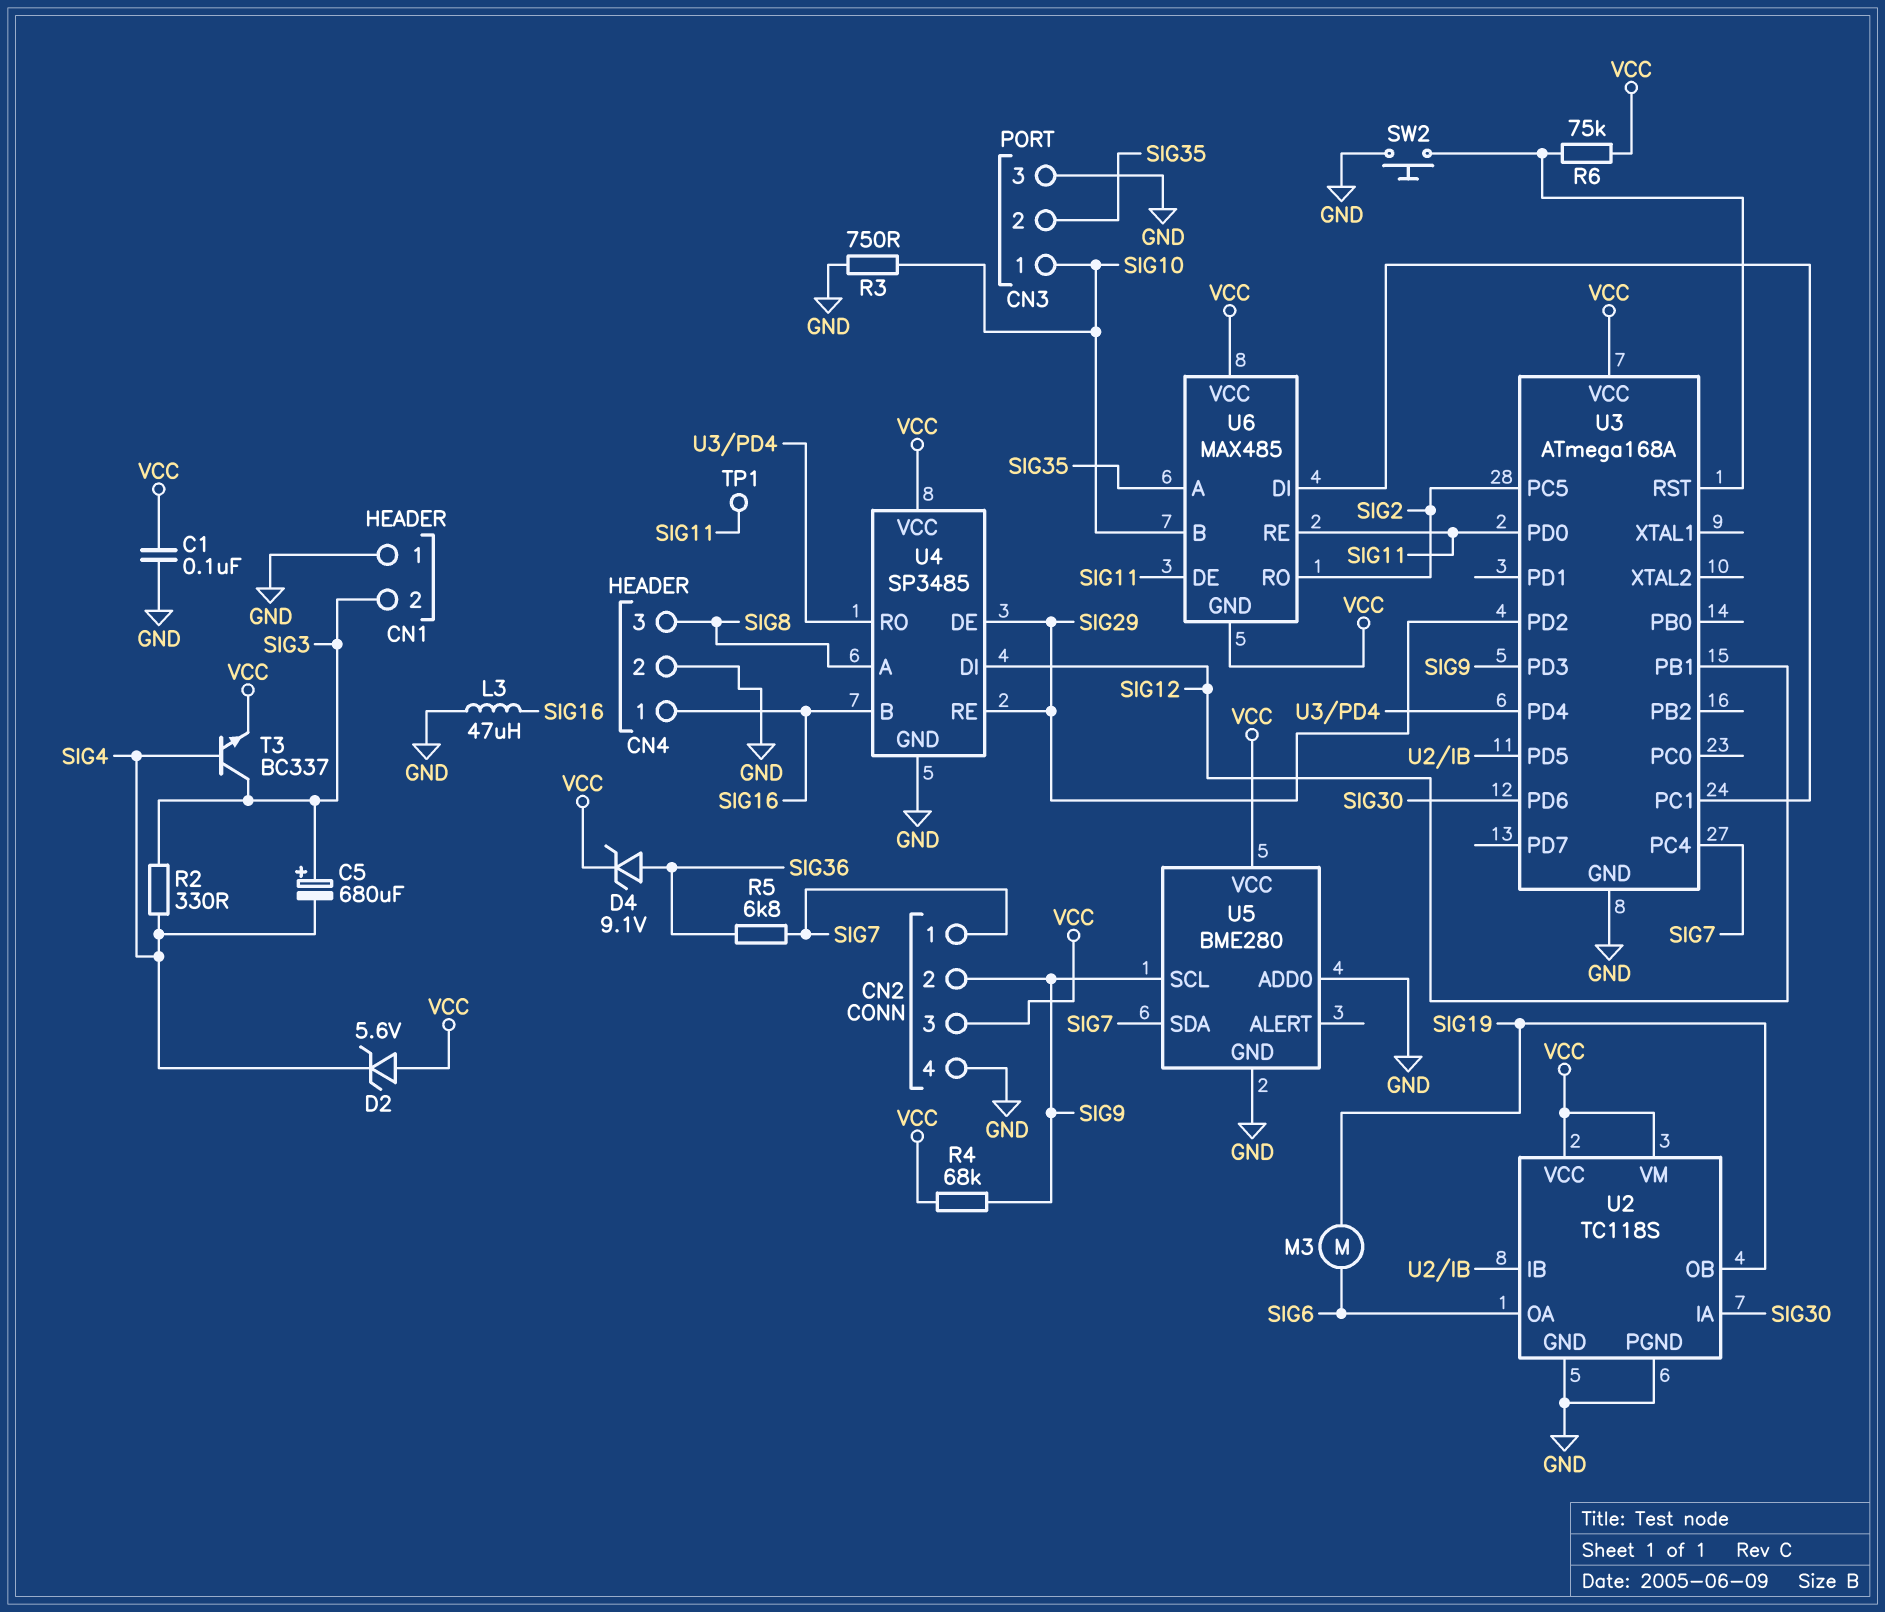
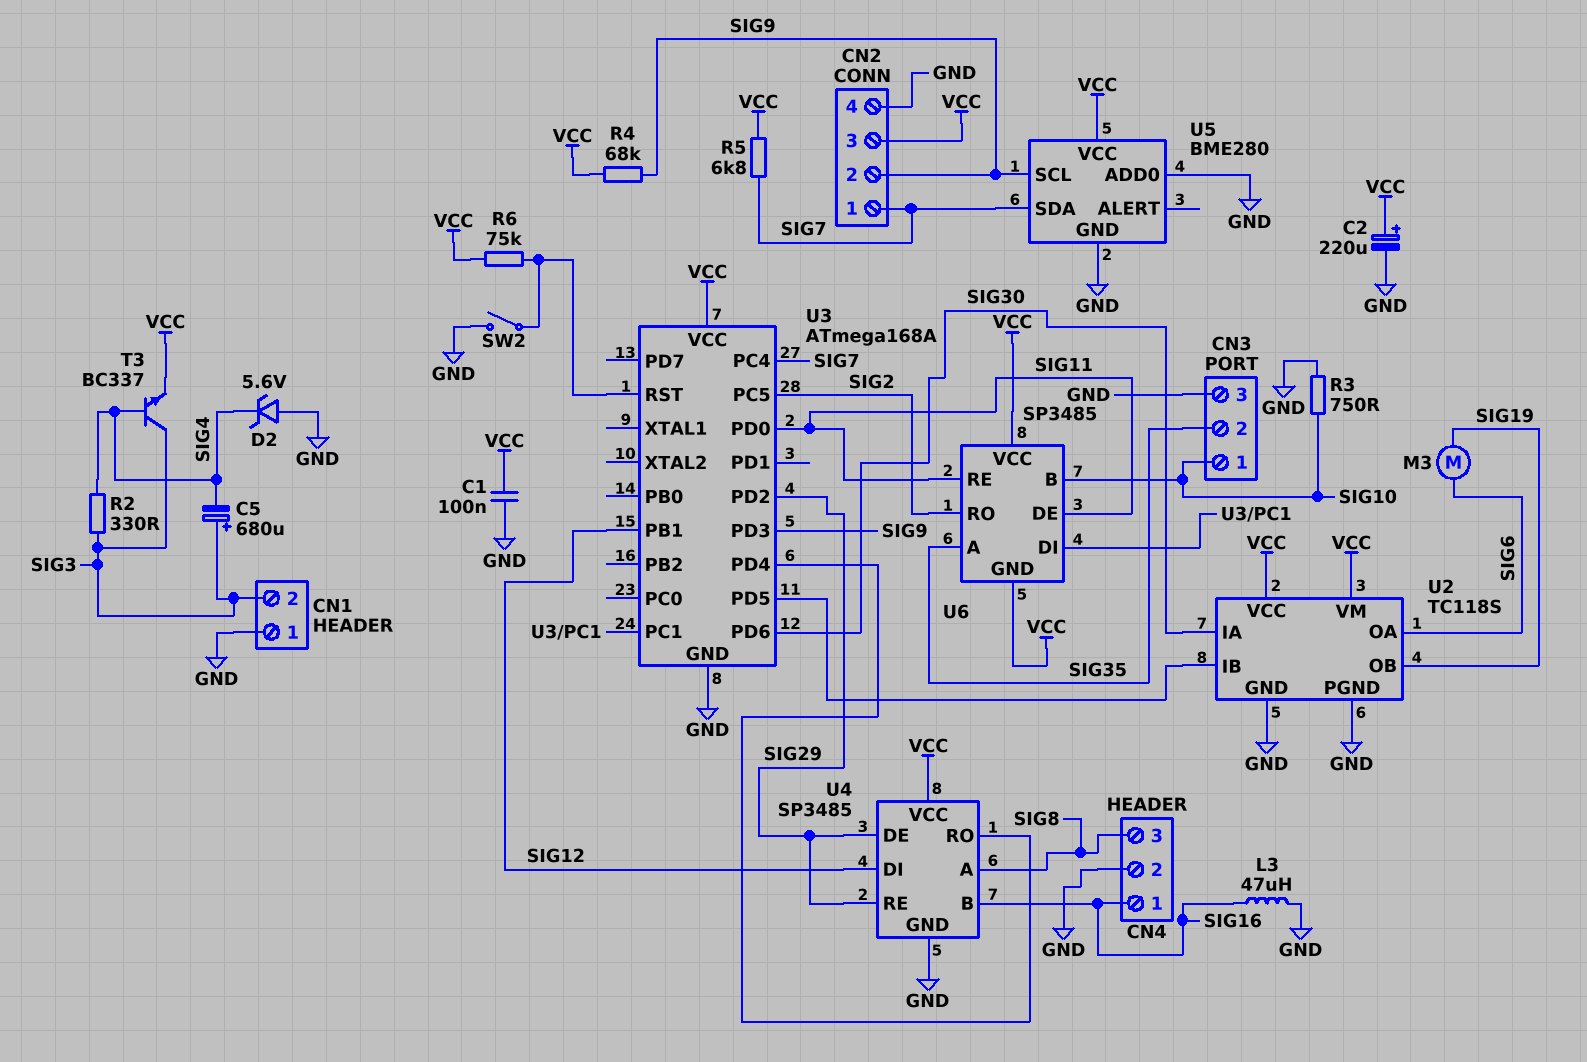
C2: none -> 220uF (plus VCC, minus GND)
D2: zener 5.6V (A VCC, K SIG4) -> zener 5.6V (A GND, K SIG4)
D4: zener 9.1V (A SIG36, K VCC) -> none
R5: 6.8k (SIG7, SIG36) -> 6.8k (SIG7, VCC)
SW2: button (GND, U3/RST) -> switch (GND, U3/RST)
TP1: test point (SIG11) -> none
U6: MAX485 -> SP3485

